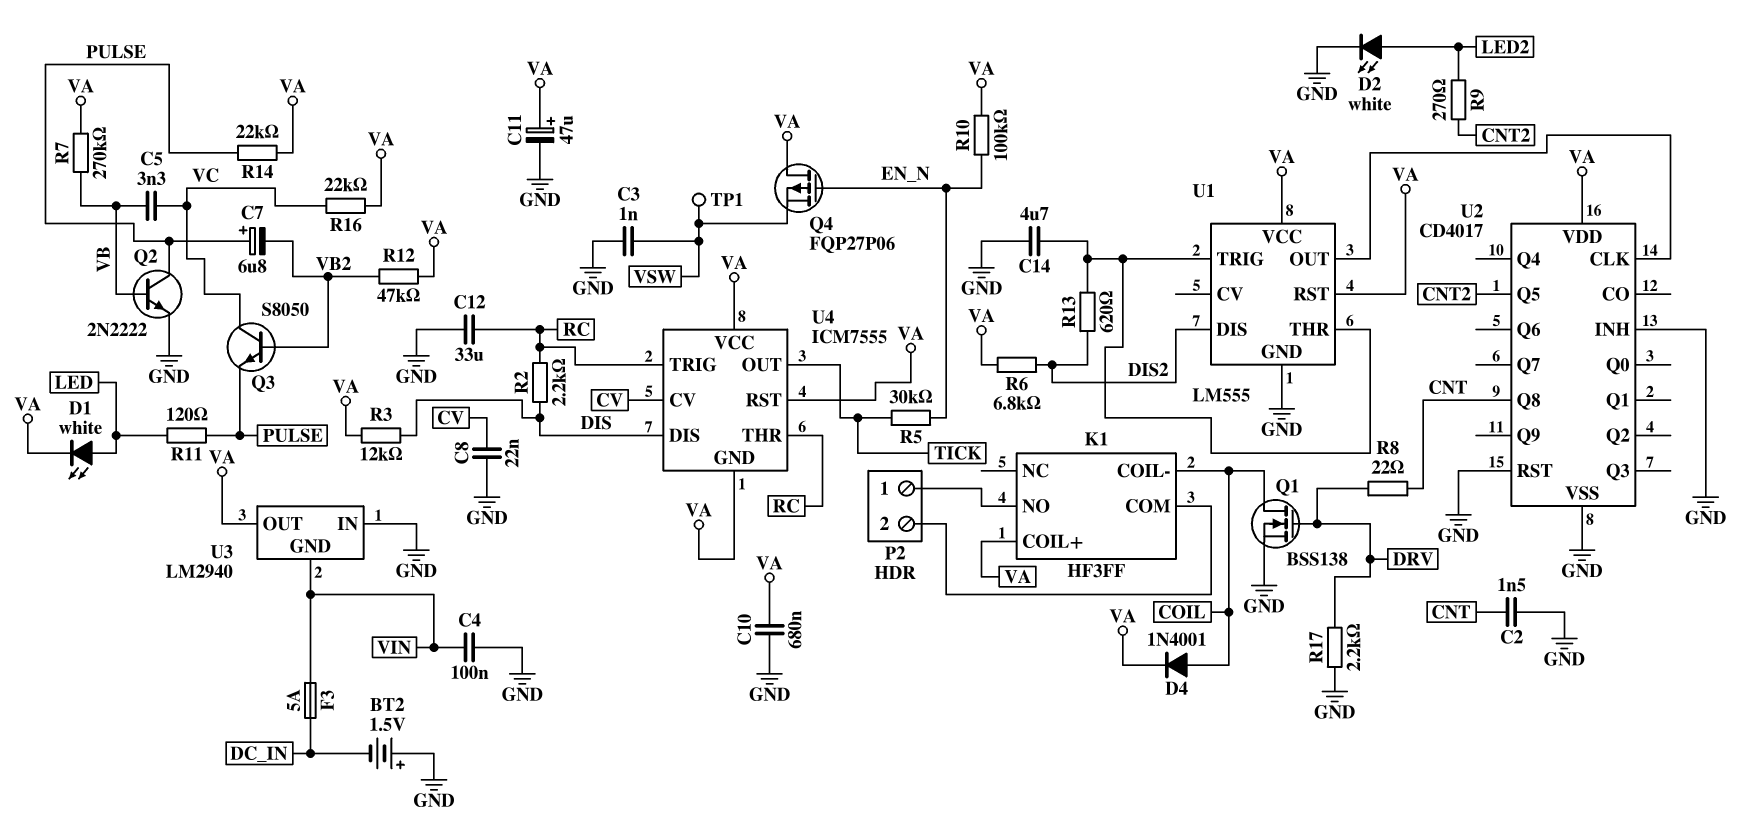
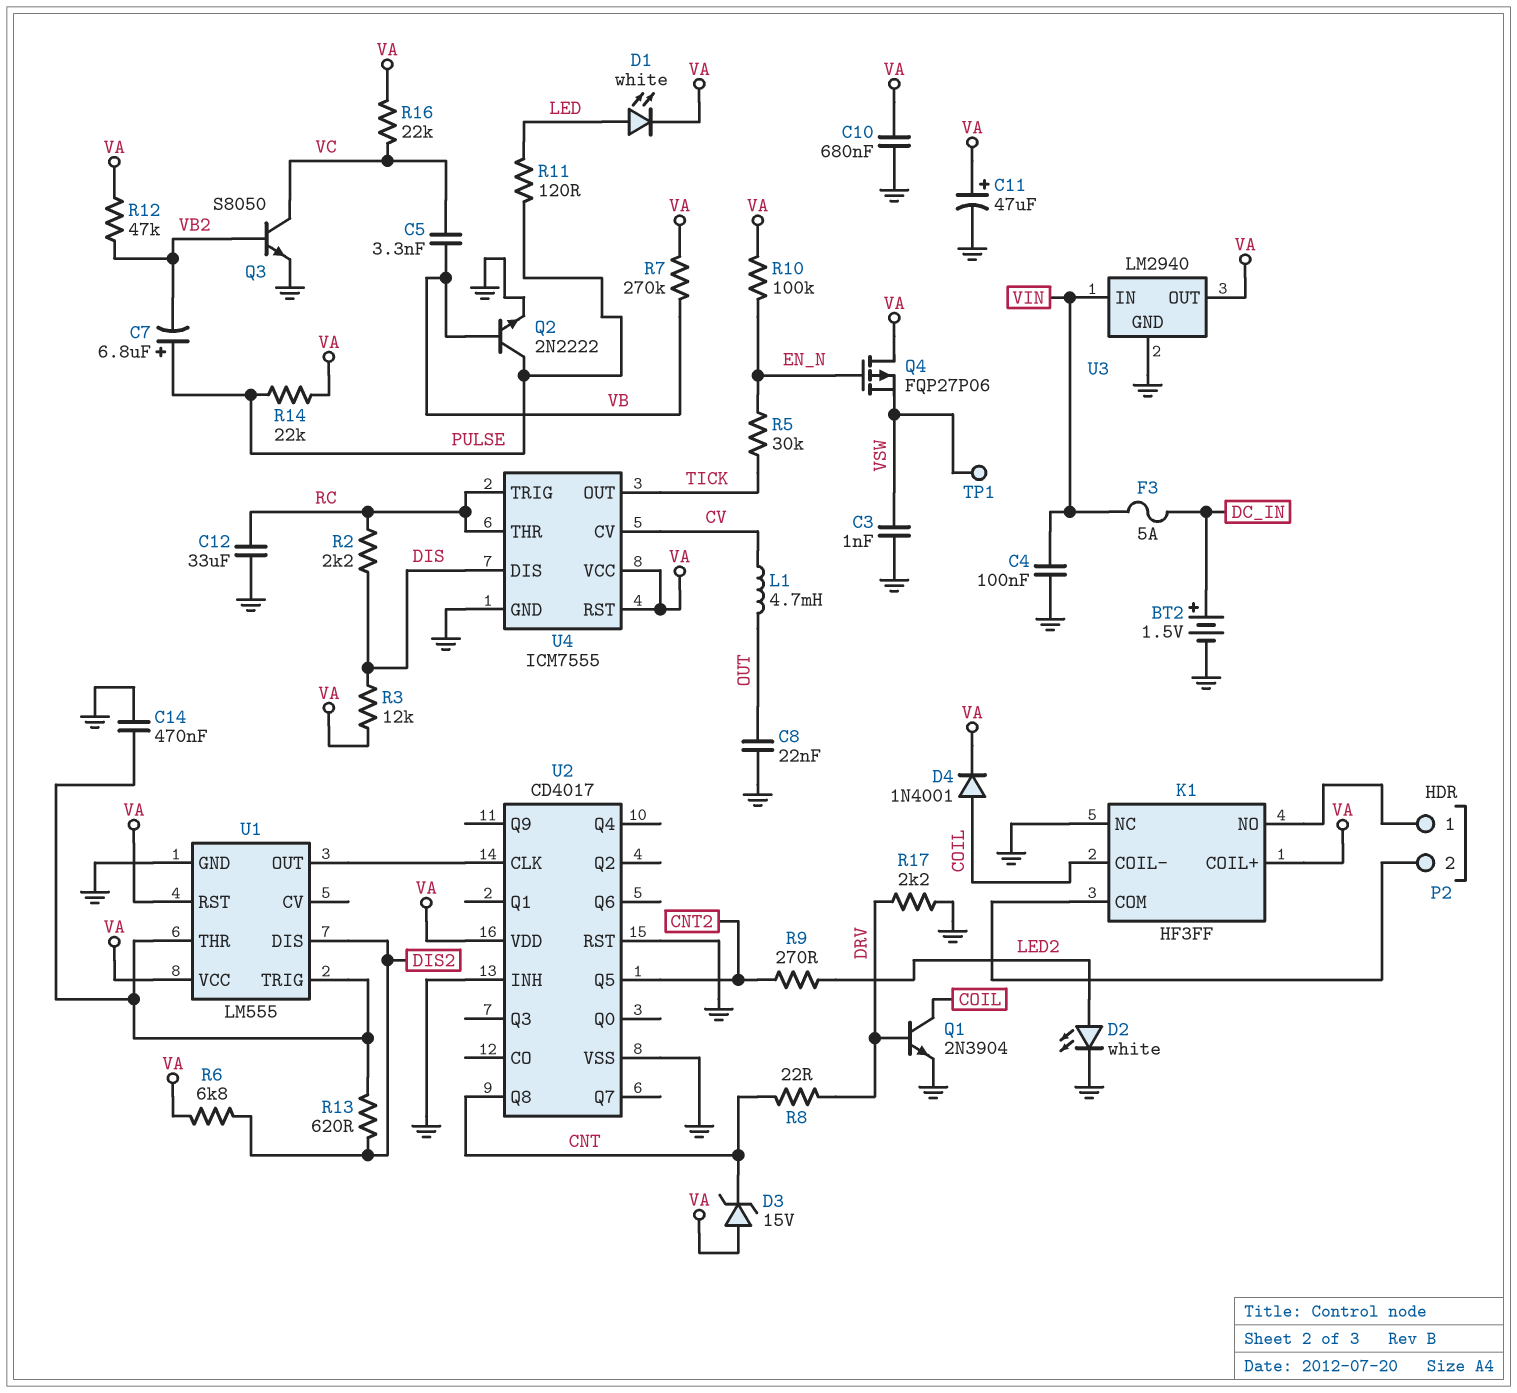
BT2: 1.5V (plus GND, minus DC_IN) -> 1.5V (plus DC_IN, minus GND)
C2: 1.5nF (CNT, GND) -> none
C8: 22nF (CV, GND) -> 22nF (GND, OUT)
C14: 4.7uF (GND, U1/THR) -> 470nF (GND, U1/THR)
D3: none -> zener 15V (A VA, K CNT)
K1 pin NC: none -> GND
L1: none -> 4.7mH (CV, OUT)
Q1: NMOS BSS138 (G DRV, D COIL, S GND) -> NPN 2N3904 (B DRV, C COIL, E GND)
Q3: NPN S8050 (B VB2, C VC, E PULSE) -> NPN S8050 (B VB2, C VC, E GND)
U3 pin GND: VIN -> GND
U3 pin IN: GND -> VIN
U4 pin GND: VA -> GND

